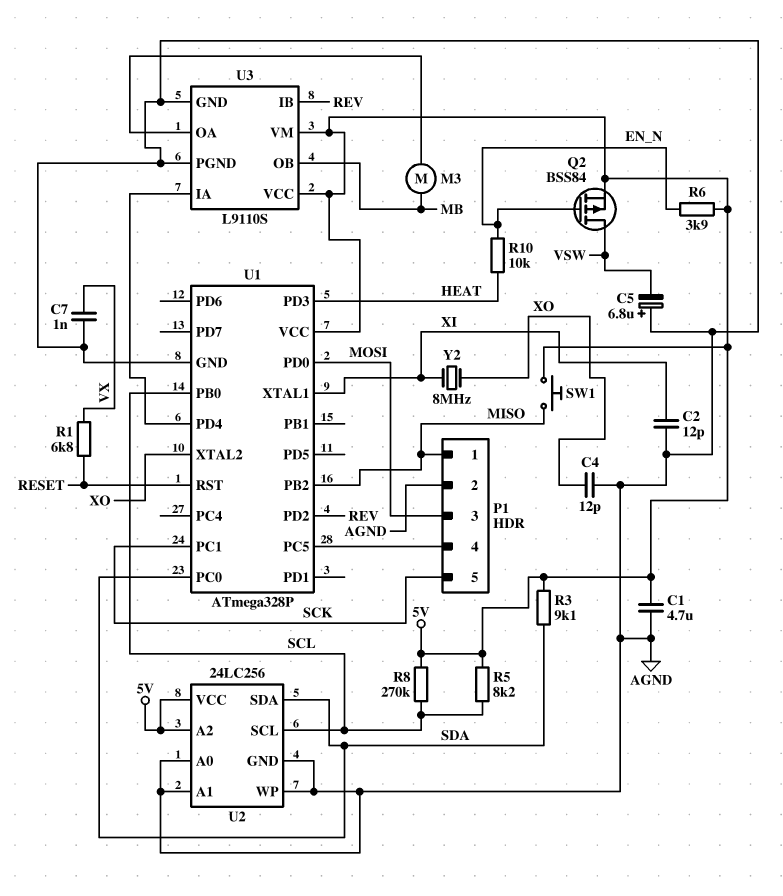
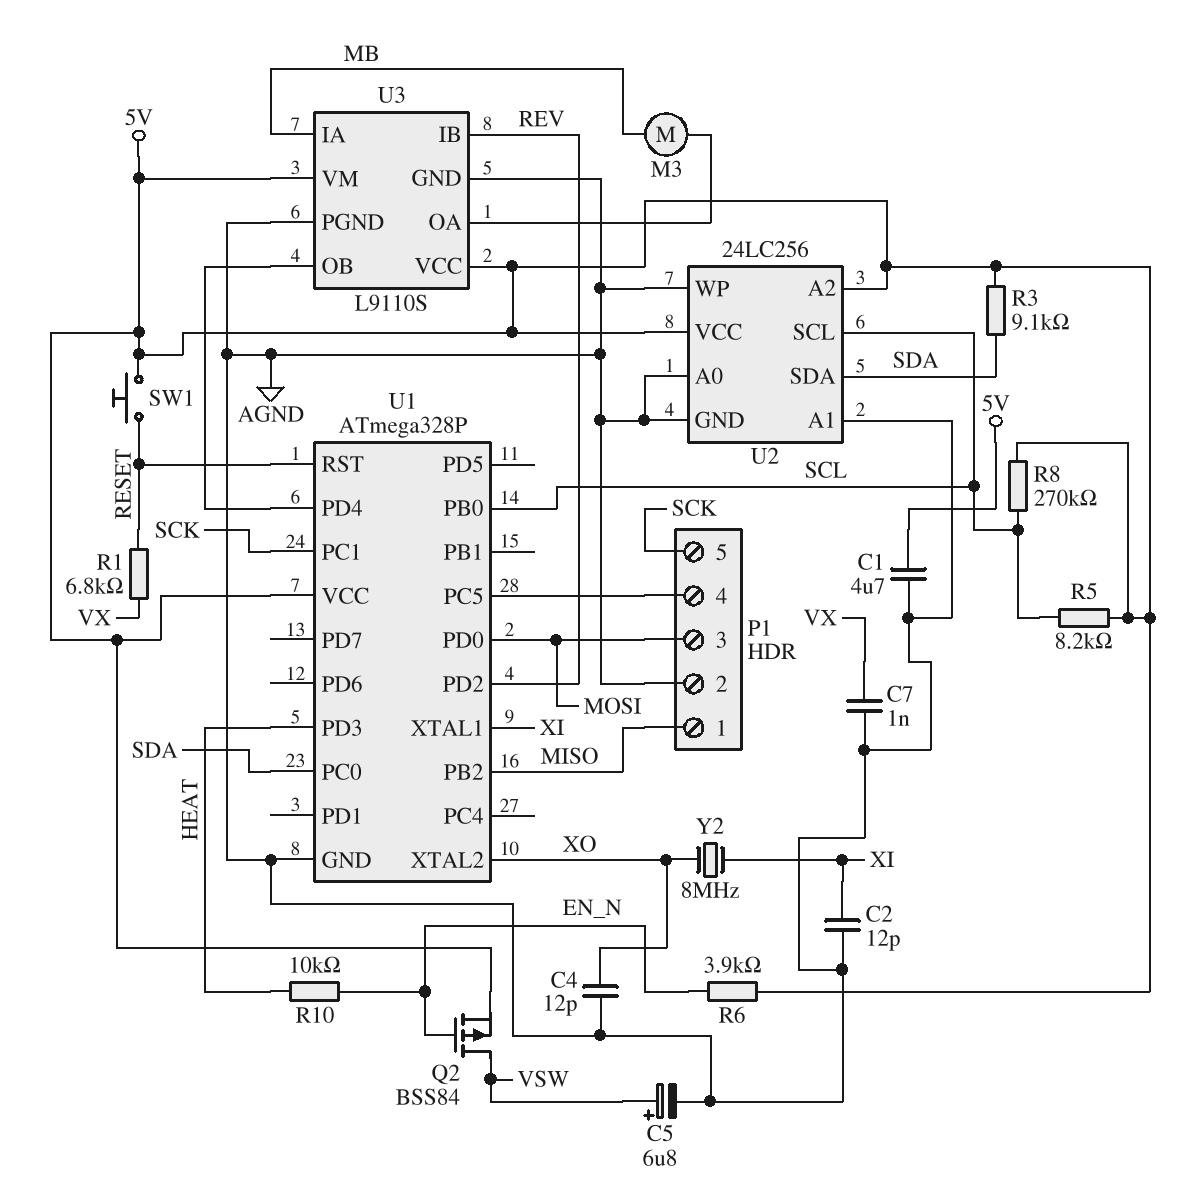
C5: 6.8uF (plus AGND, minus VSW) -> 6.8uF (plus VSW, minus AGND)
SW1: button (5V, MISO) -> button (5V, RESET)
U3 pin IA: U1/PD4 -> MB
U3 pin OB: MB -> U1/PD4

